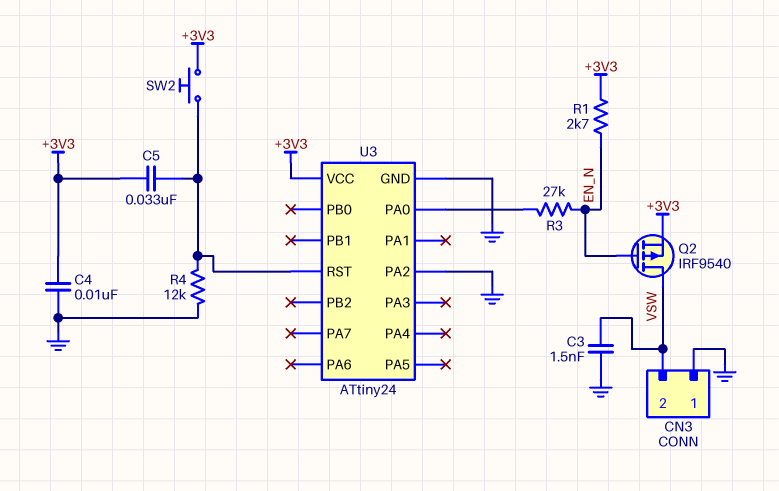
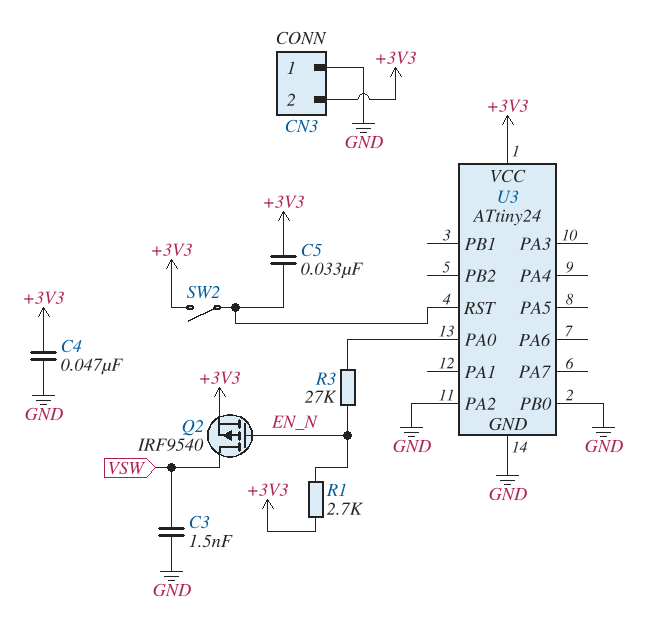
C4: 10nF (+3V3, GND) -> 47nF (+3V3, GND)
CN3 pin 2: VSW -> +3V3
R4: 12k (GND, U3/RST) -> none
SW2: button (+3V3, U3/RST) -> switch (+3V3, U3/RST)
U3 pin PB0: none -> GND

